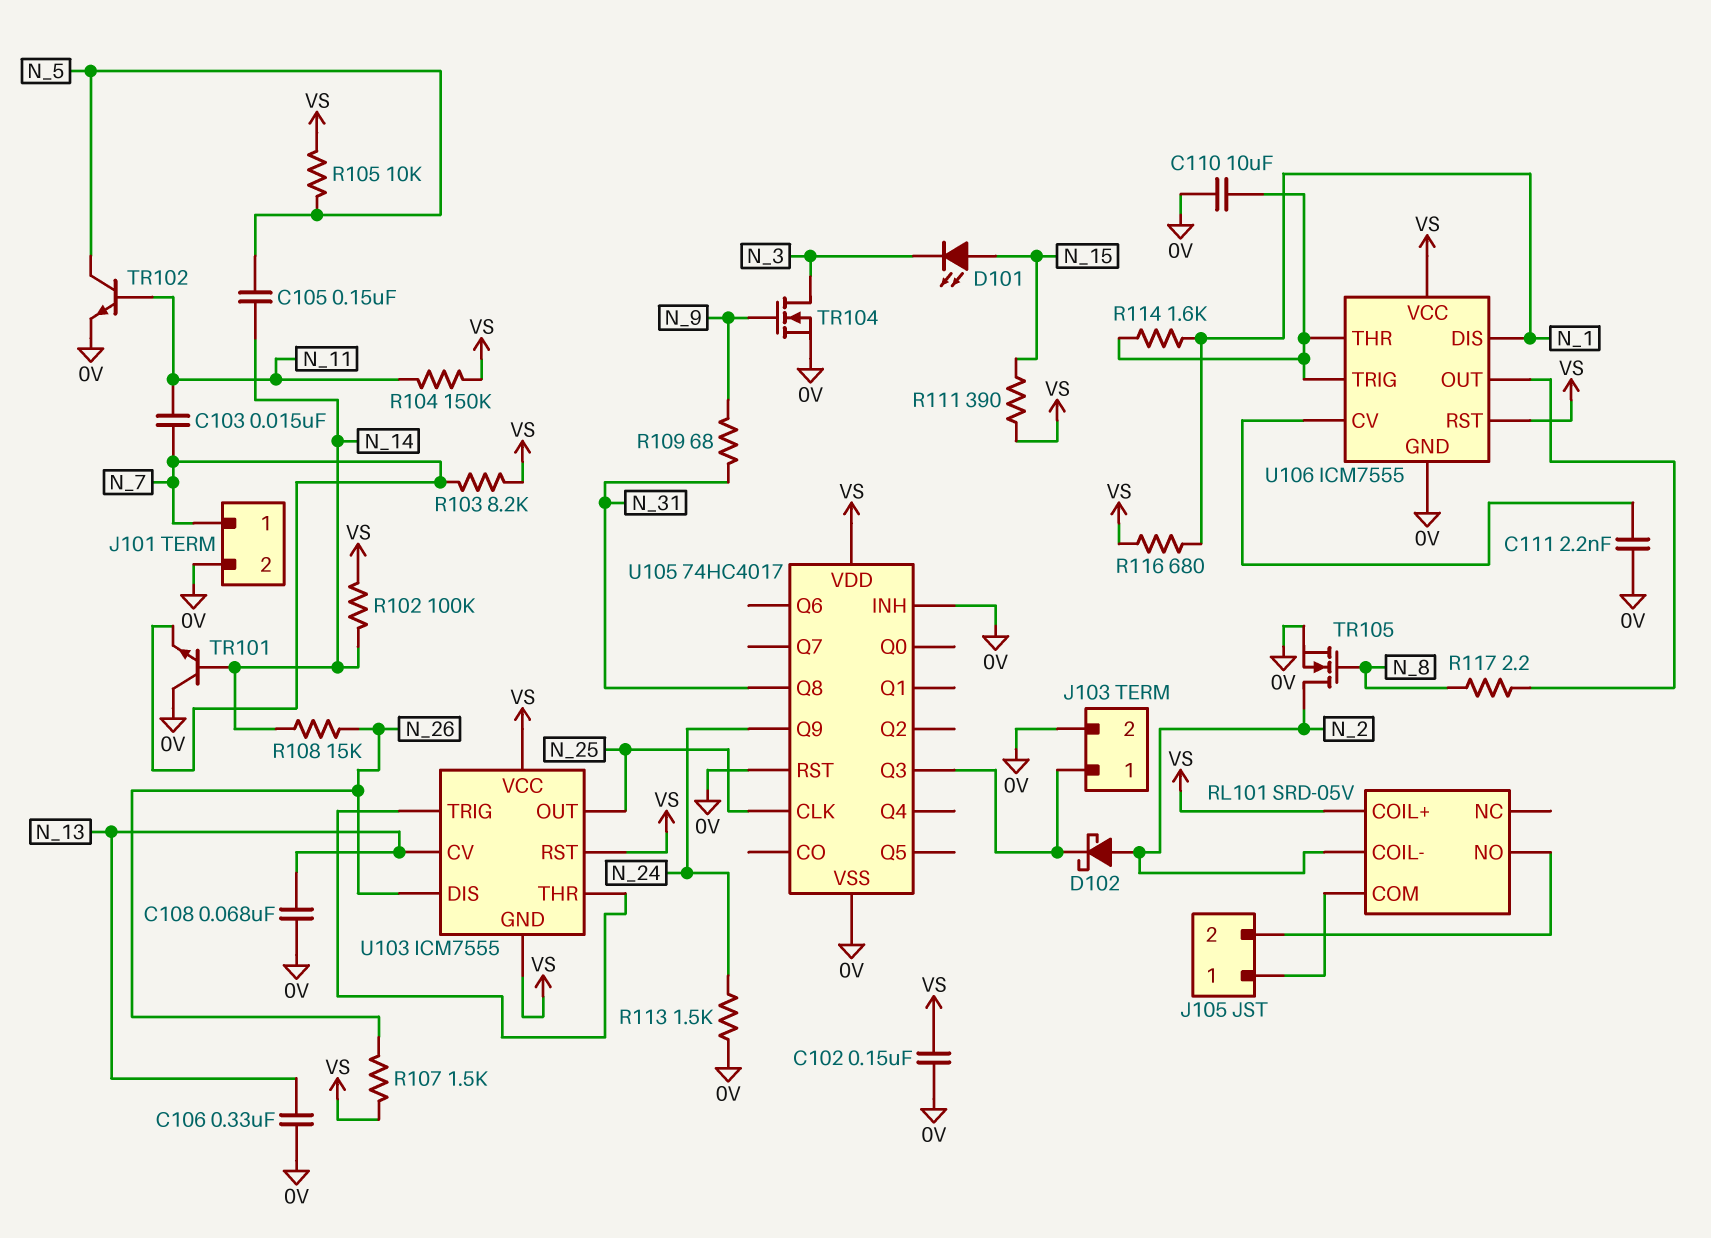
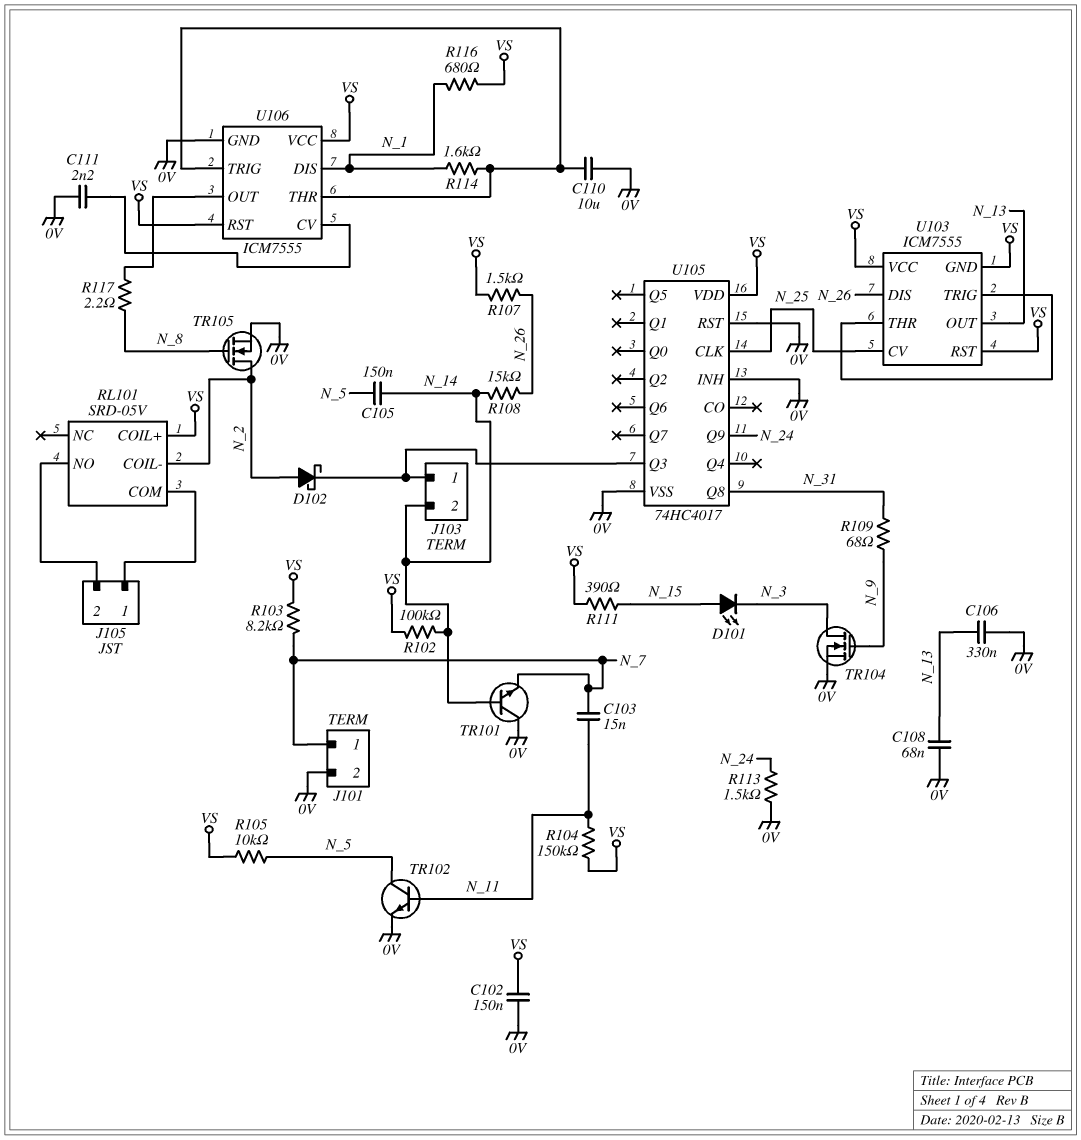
J103 pin 2: 0V -> N_14
U103 pin CV: N_13 -> N_25
U103 pin OUT: N_25 -> N_13

